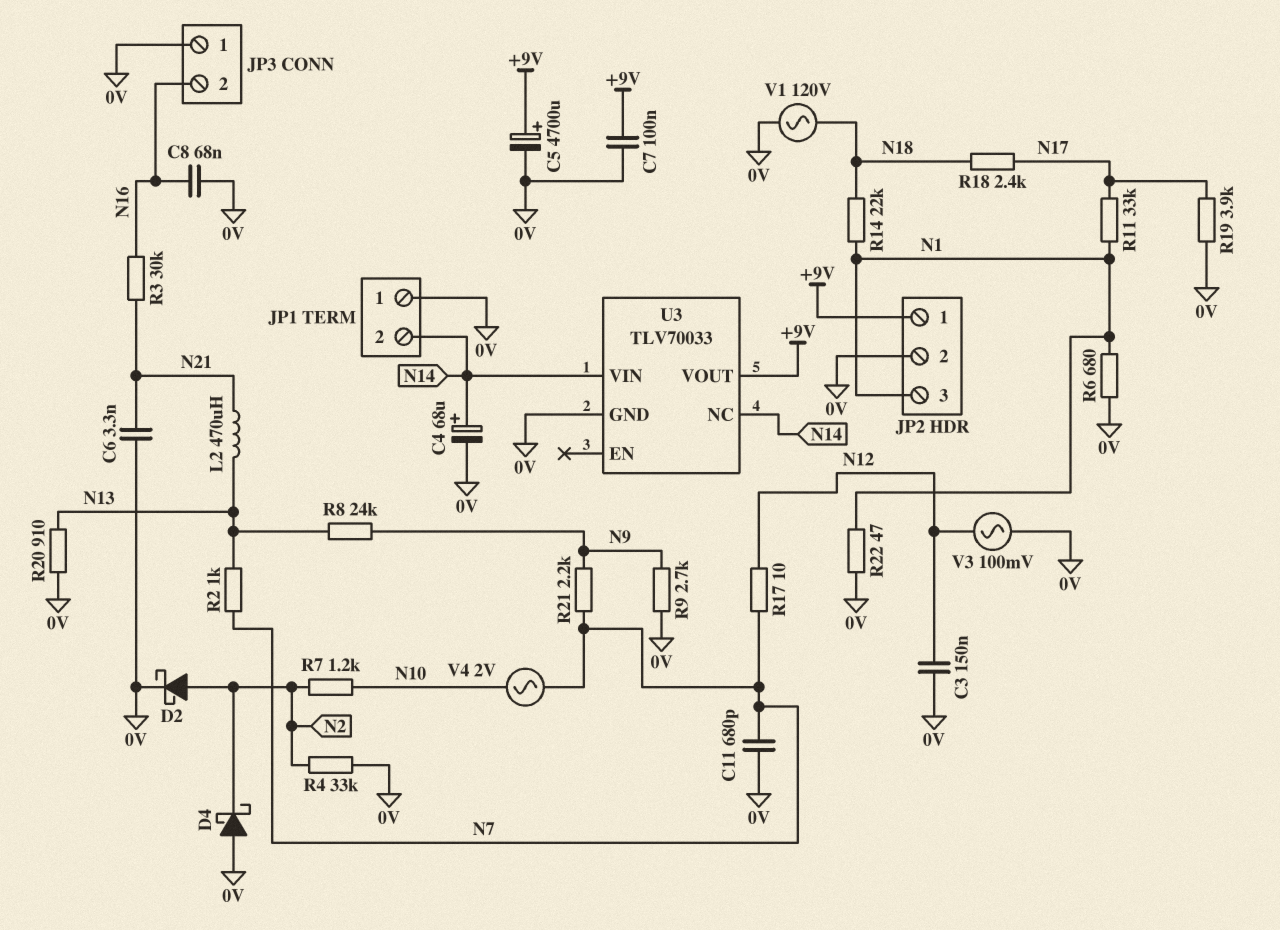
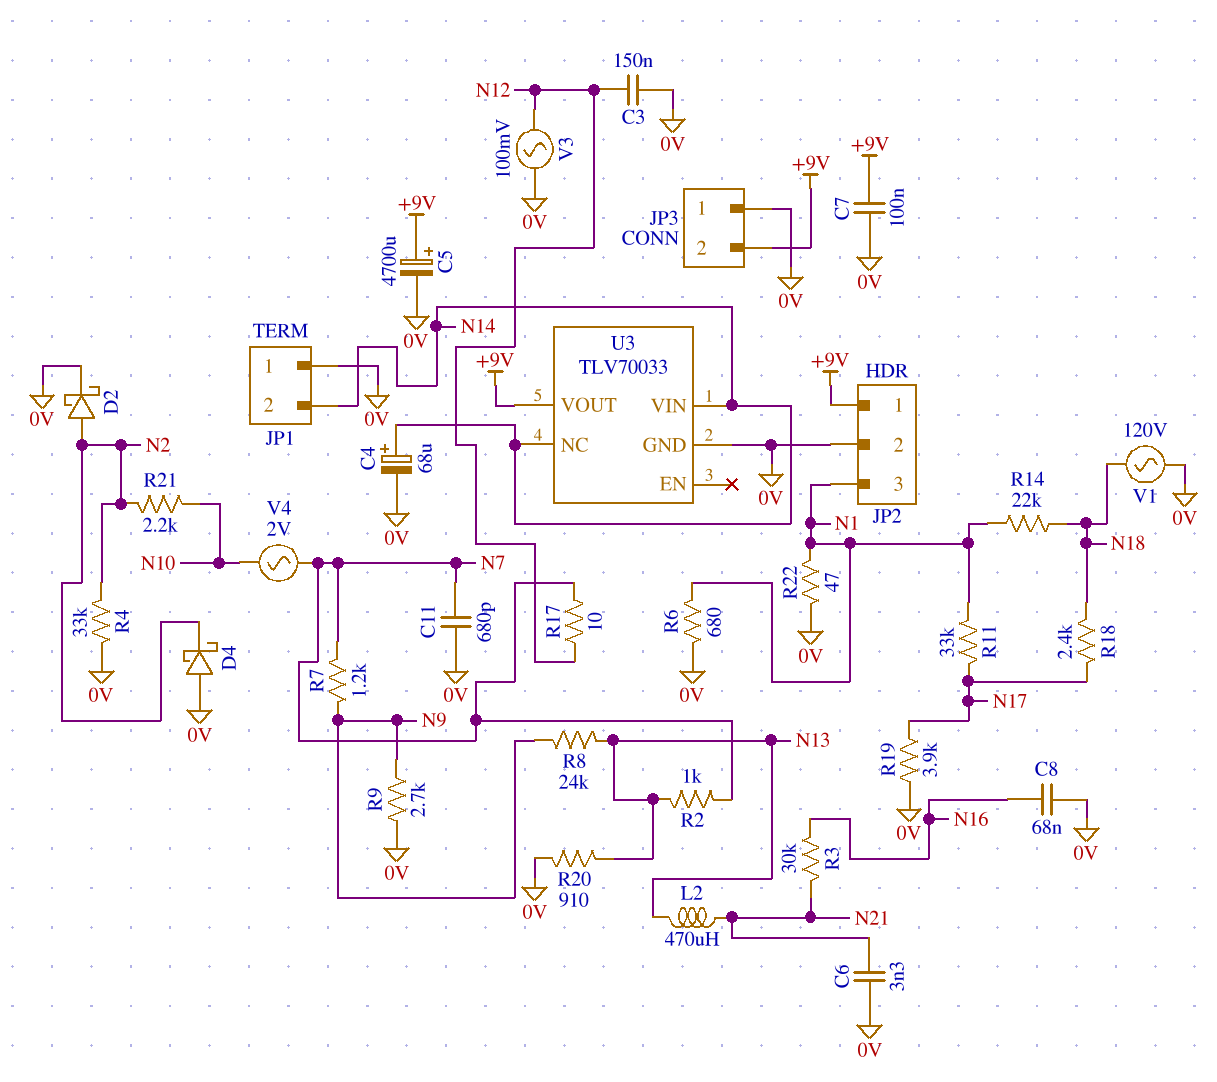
JP3 pin 2: N16 -> +9V
R7: 1.2k (N2, N10) -> 1.2k (N7, N9)
R21: 2.2k (N7, N9) -> 2.2k (N2, N10)

